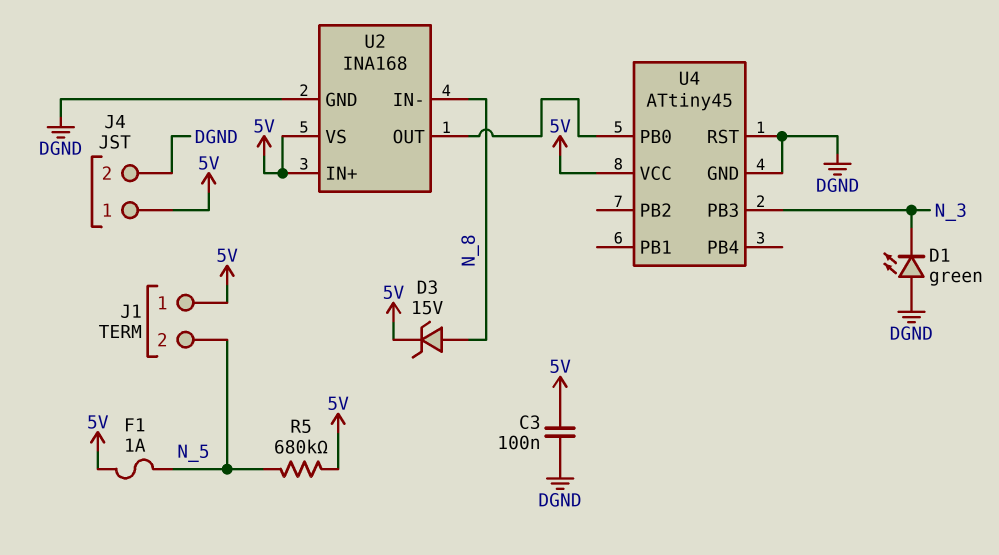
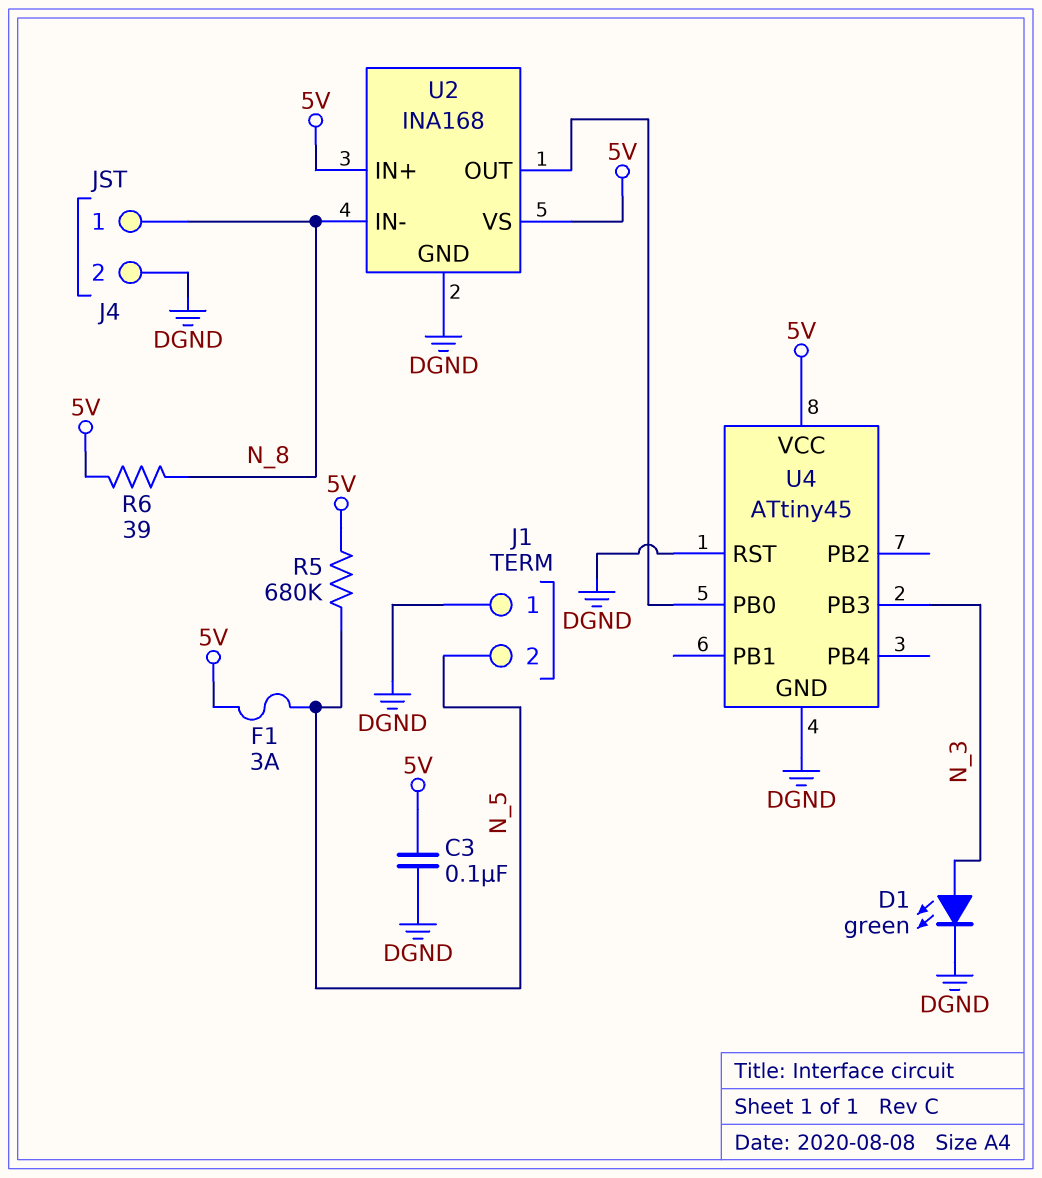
D1: LED green (A DGND, K N_3) -> LED green (A N_3, K DGND)
D3: zener 15V (A N_8, K 5V) -> none
F1: 1A (5V, N_5) -> 3A (5V, N_5)
J1 pin 1: 5V -> DGND
J4 pin 1: 5V -> N_8
R6: none -> 39 (5V, N_8)

